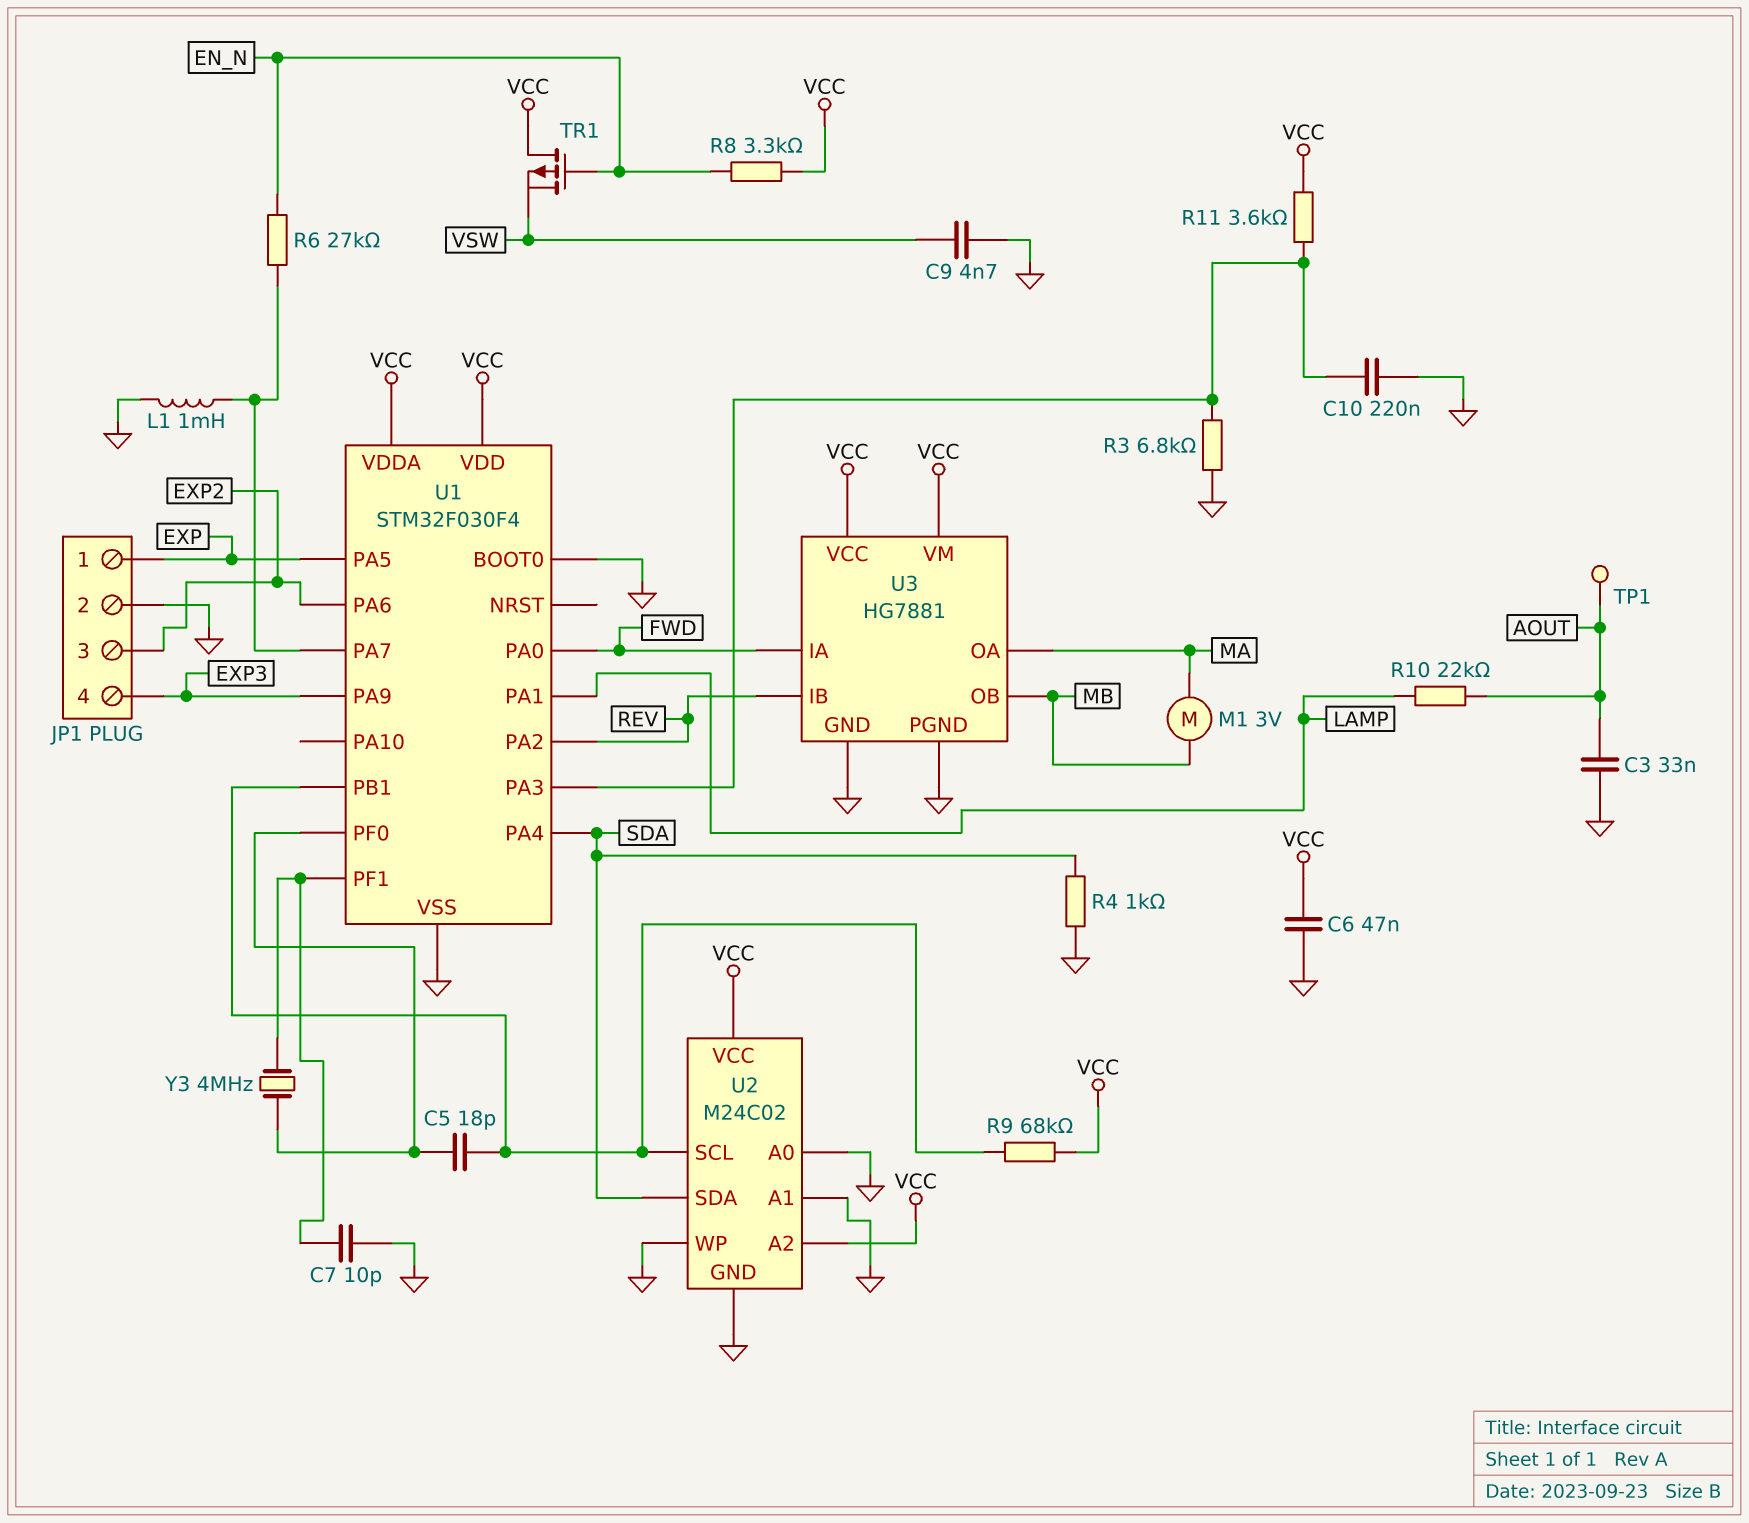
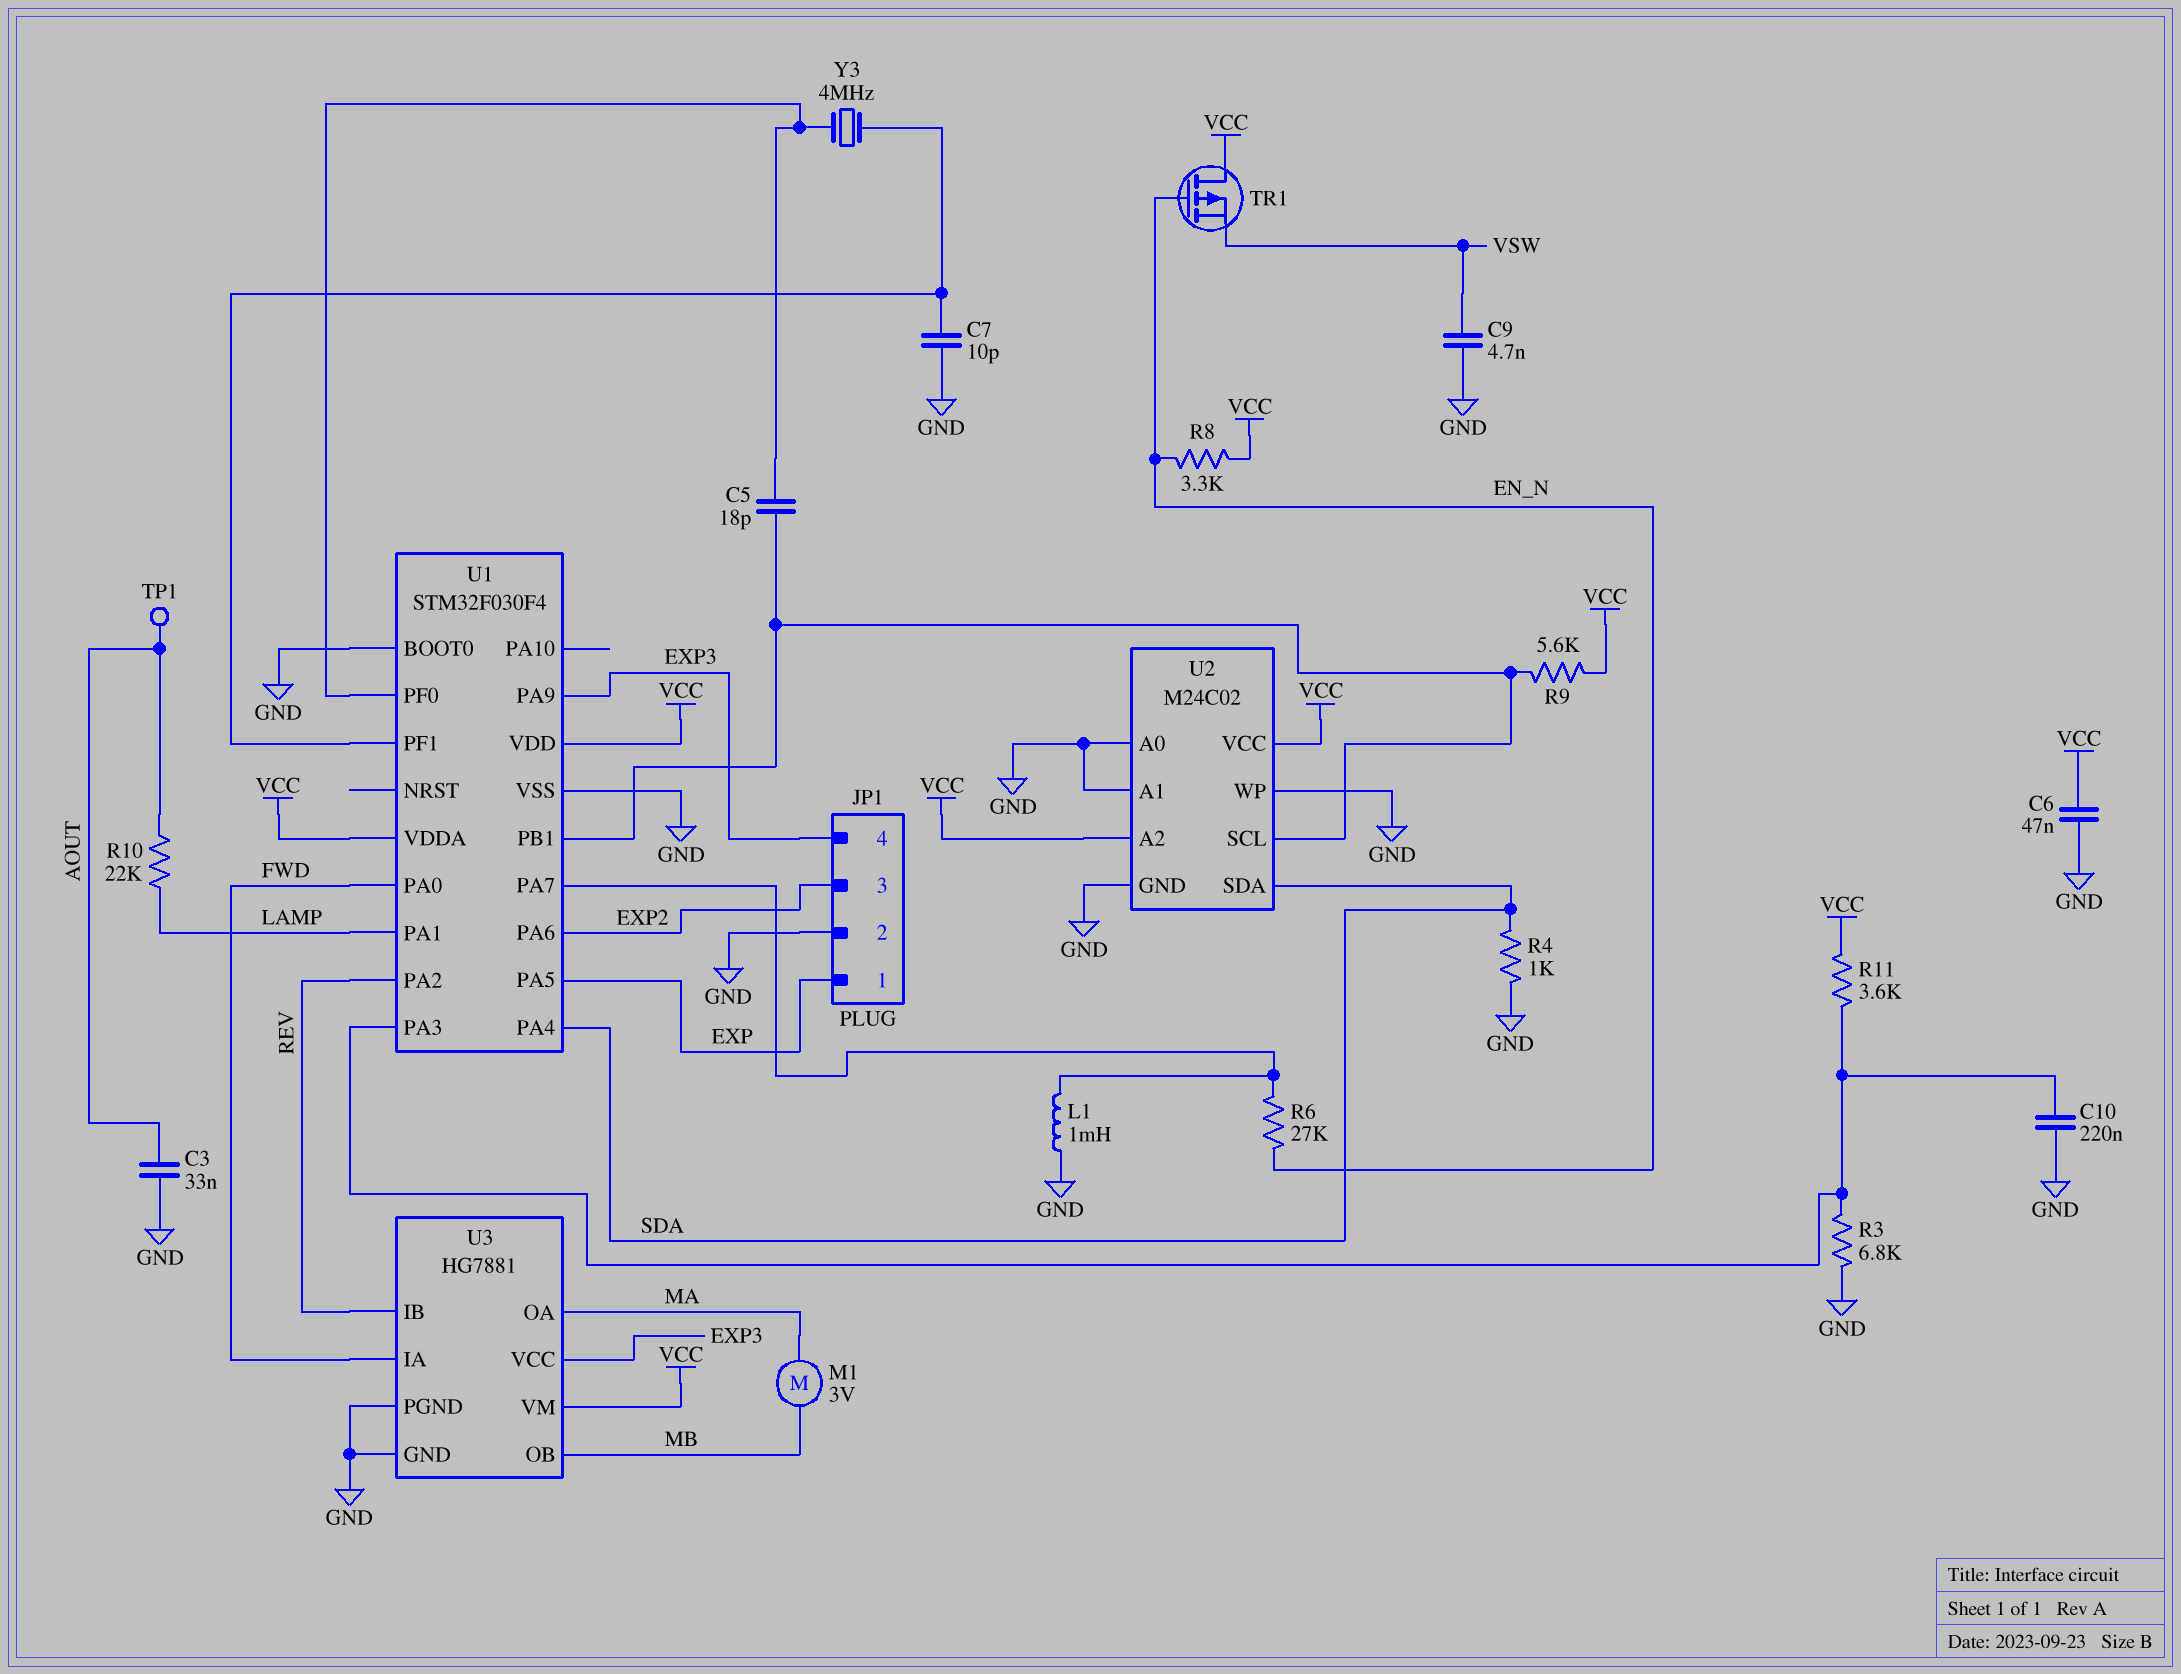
R9: 68k (U1/PB1, VCC) -> 5.6k (U1/PB1, VCC)
U3 pin VCC: VCC -> EXP3

